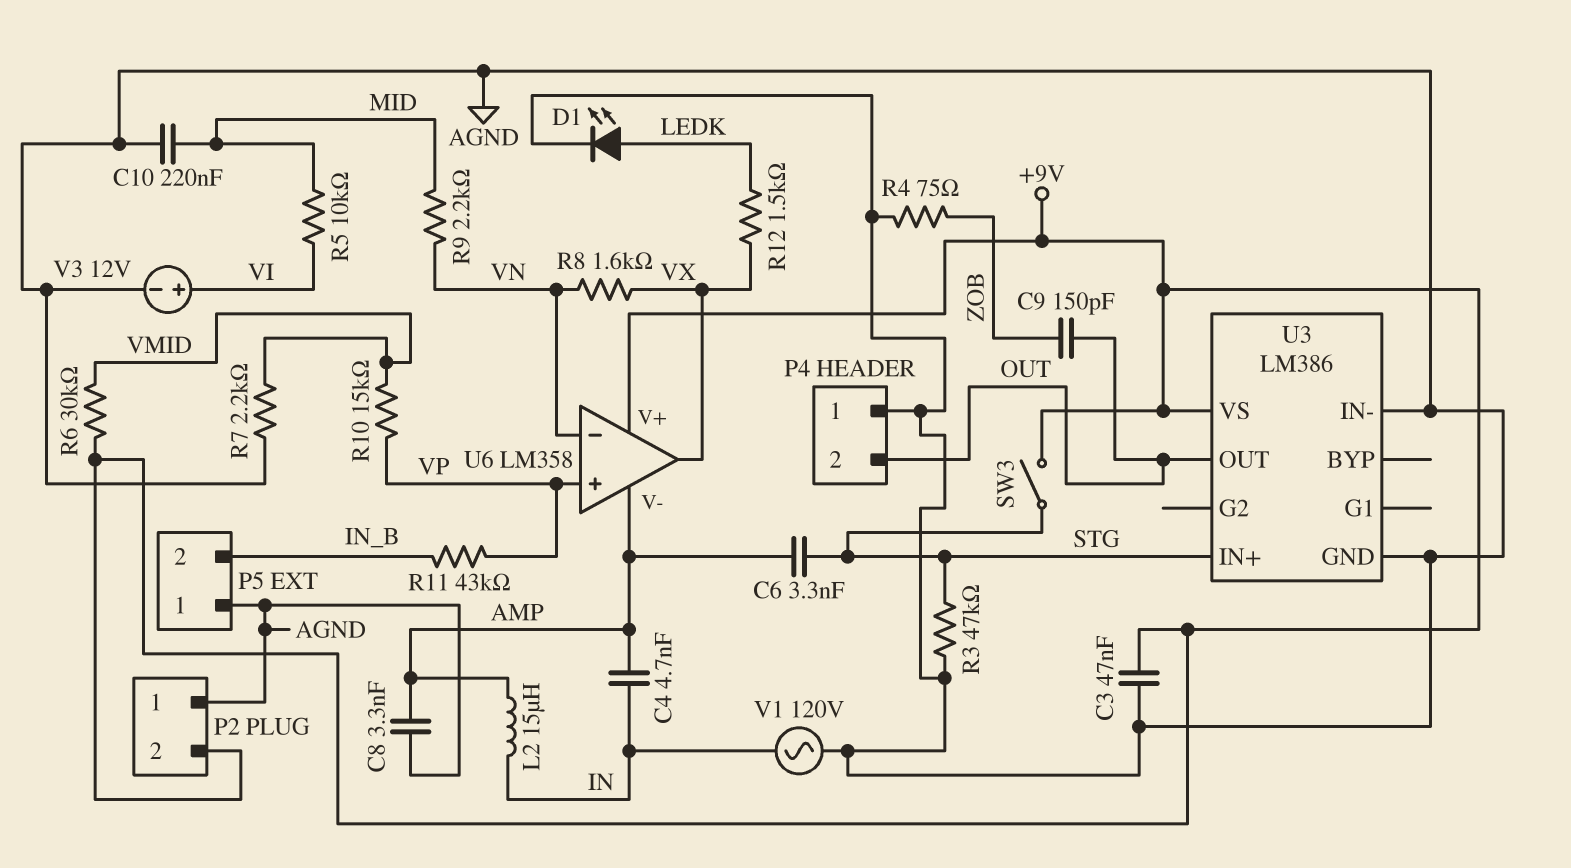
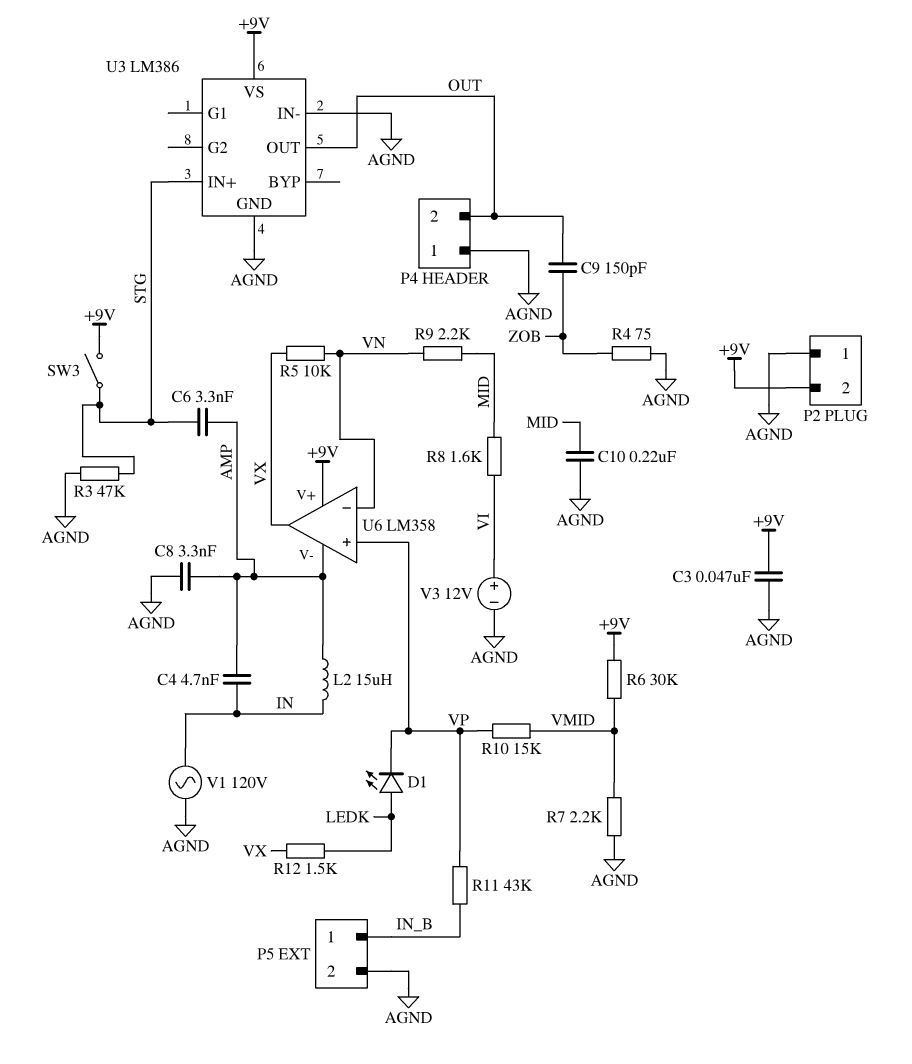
D1: LED (A LEDK, K AGND) -> LED (A LEDK, K VP)
P5 pin 1: AGND -> IN_B
P5 pin 2: IN_B -> AGND
R5: 10k (MID, VI) -> 10k (VN, VX)
R8: 1.6k (VN, VX) -> 1.6k (MID, VI)

